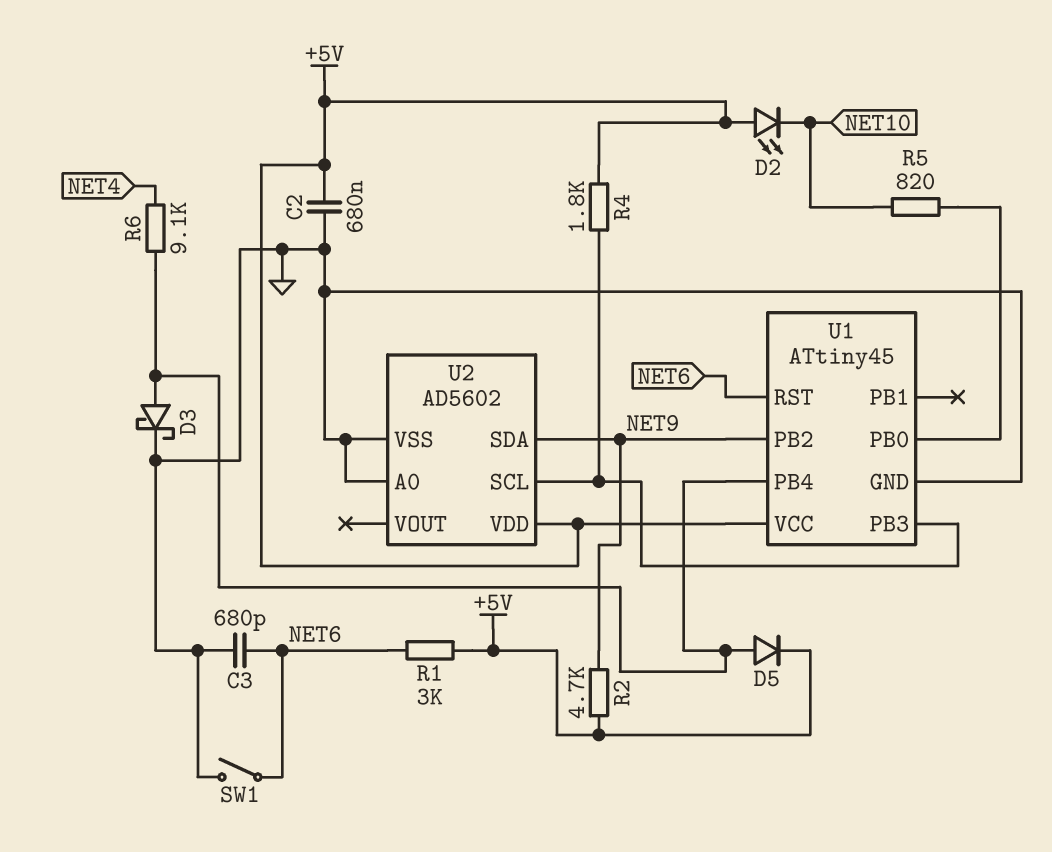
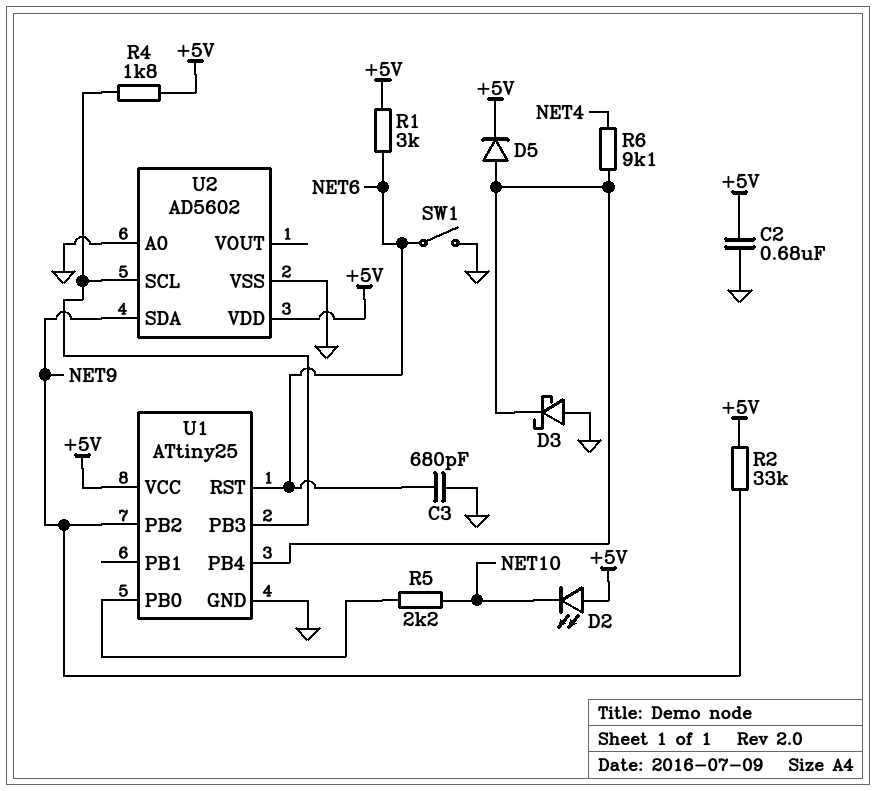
D3: schottky (A U1/PB4, K GND) -> schottky (A GND, K U1/PB4)
R2: 4.7k (+5V, NET9) -> 33k (+5V, NET9)
R5: 820 (NET10, U1/PB0) -> 2.2k (NET10, U1/PB0)
U1: ATtiny45 -> ATtiny25

